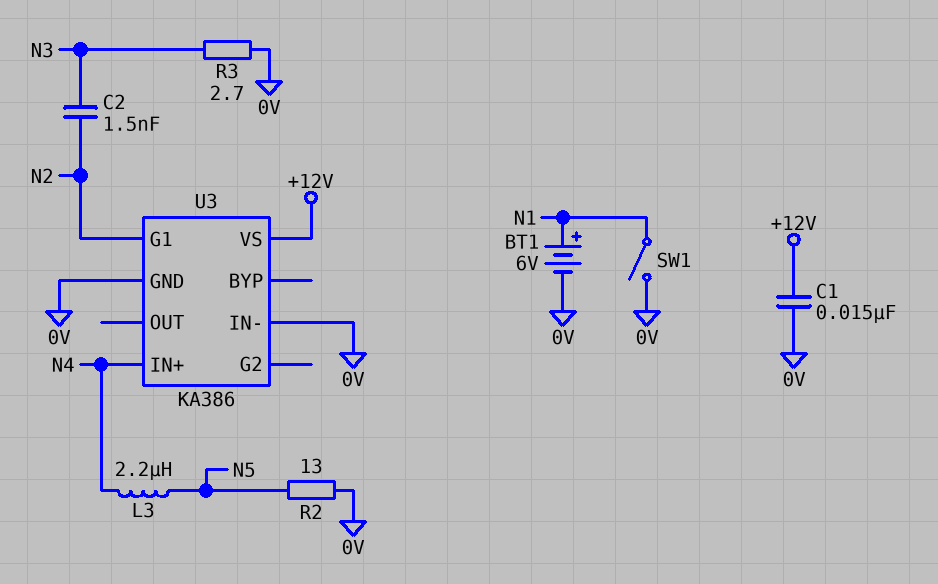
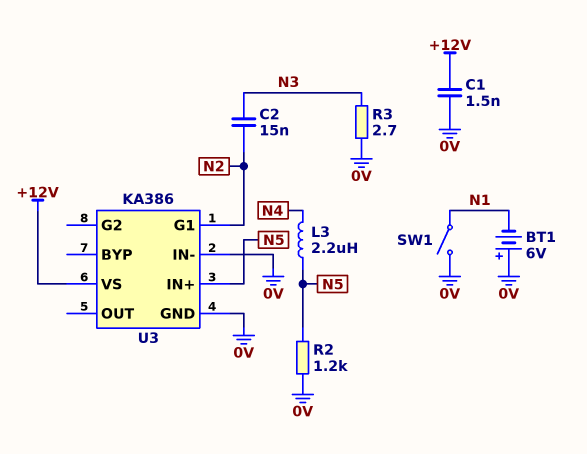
BT1: 6V (plus N1, minus 0V) -> 6V (plus 0V, minus N1)
C1: 15nF (+12V, 0V) -> 1.5nF (+12V, 0V)
C2: 1.5nF (N2, N3) -> 15nF (N2, N3)
R2: 13 (0V, N5) -> 1.2k (0V, N5)
U3 pin IN+: N4 -> N5

